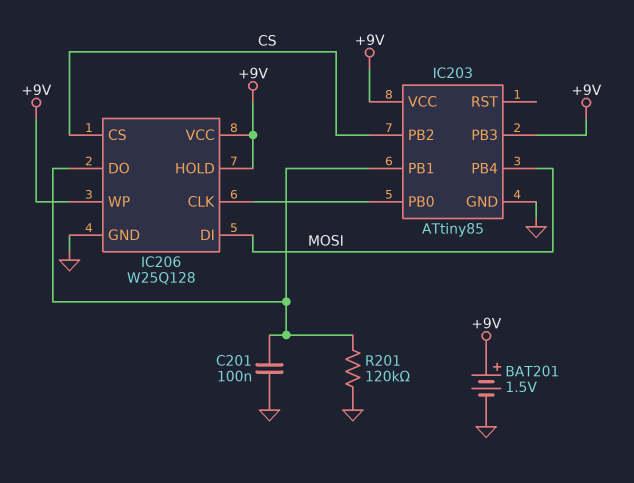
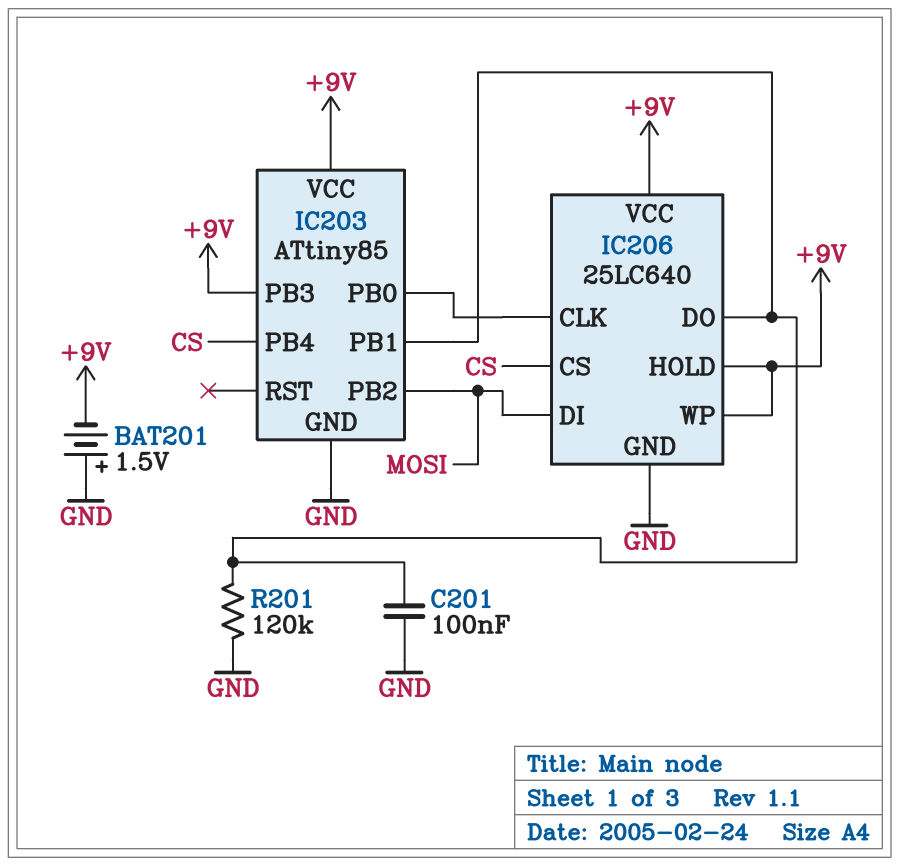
BAT201: 1.5V (plus +9V, minus GND) -> 1.5V (plus GND, minus +9V)
IC203 pin PB2: CS -> MOSI
IC203 pin PB4: MOSI -> CS
IC206: W25Q128 -> 25LC640

